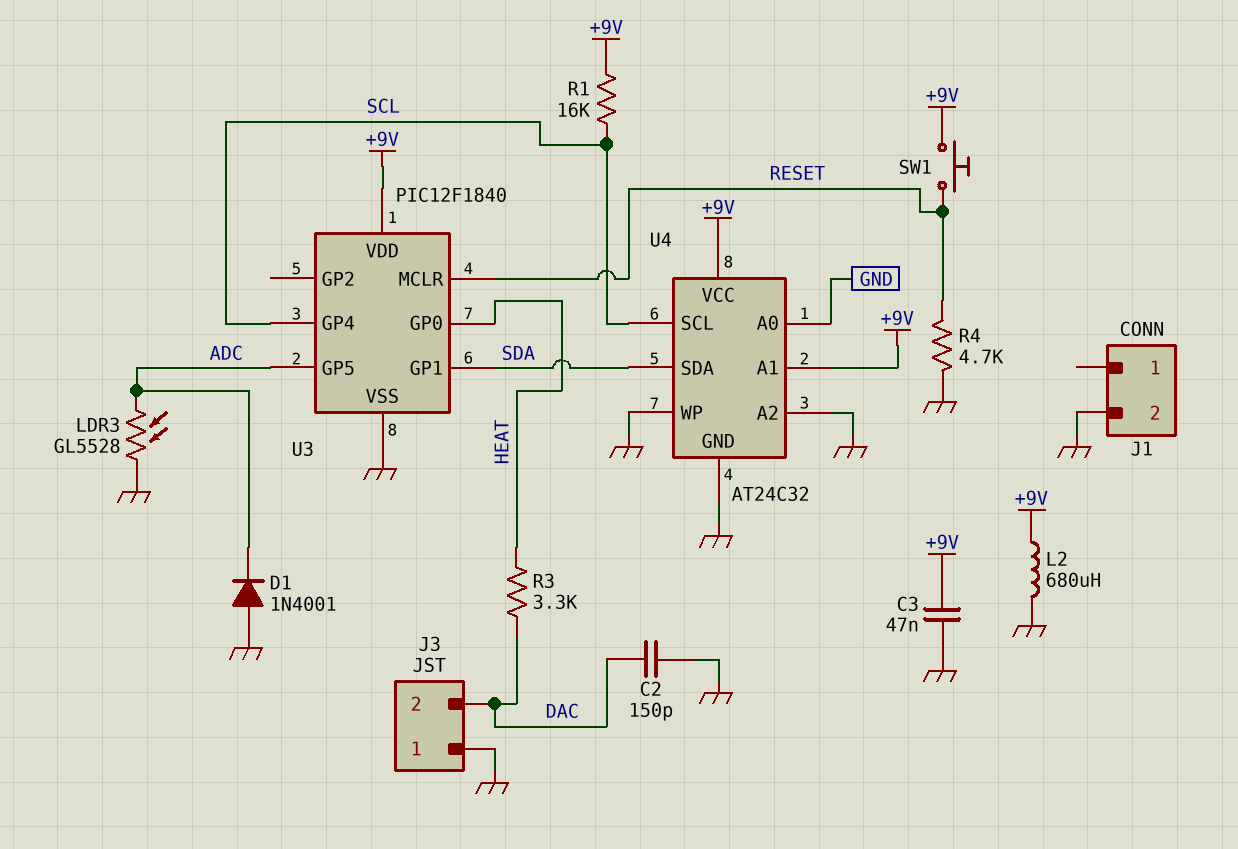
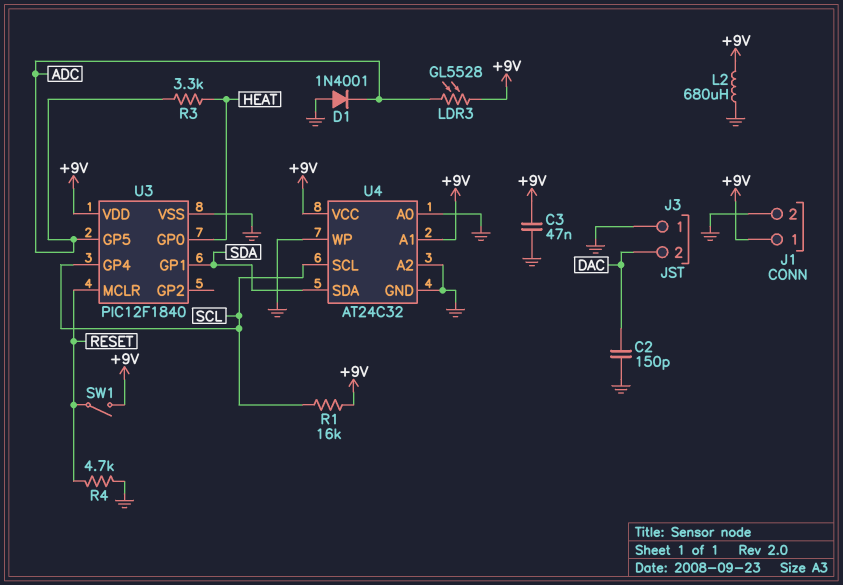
J1 pin 1: none -> +9V
LDR3: GL5528 (ADC, GND) -> GL5528 (+9V, ADC)
R3: 3.3k (DAC, HEAT) -> 3.3k (ADC, HEAT)
SW1: button (+9V, RESET) -> switch (+9V, RESET)

